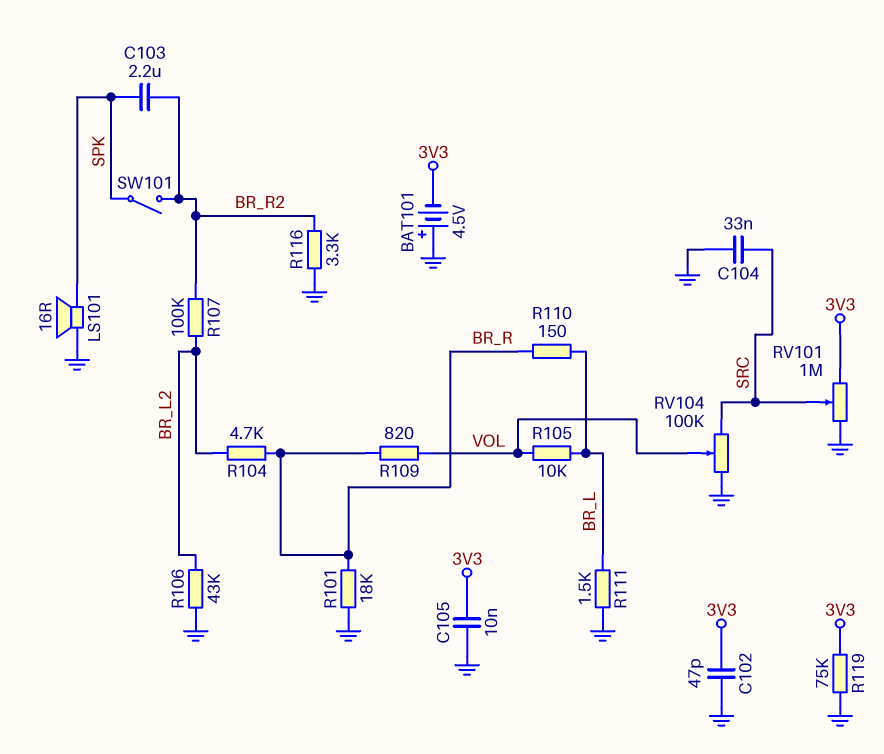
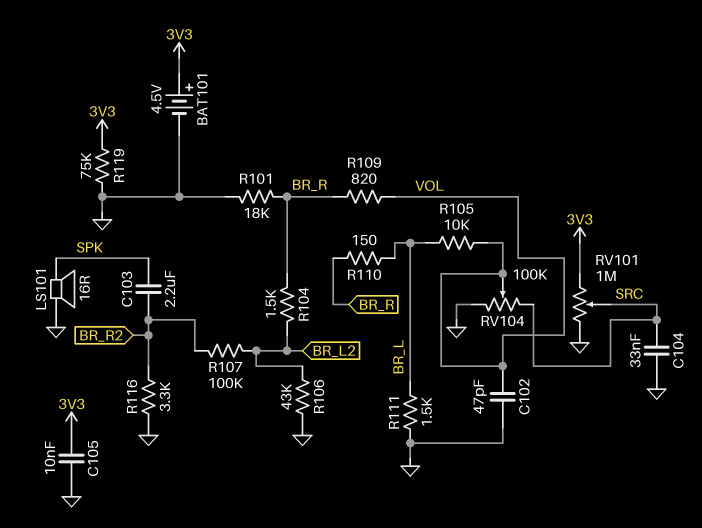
BAT101: 4.5V (plus GND, minus 3V3) -> 4.5V (plus 3V3, minus GND)
C102: 47pF (3V3, GND) -> 47pF (GND, VOL)
R104: 4.7k (BR_L2, BR_R) -> 1.5k (BR_L2, BR_R)
SW101: switch (BR_R2, SPK) -> none

